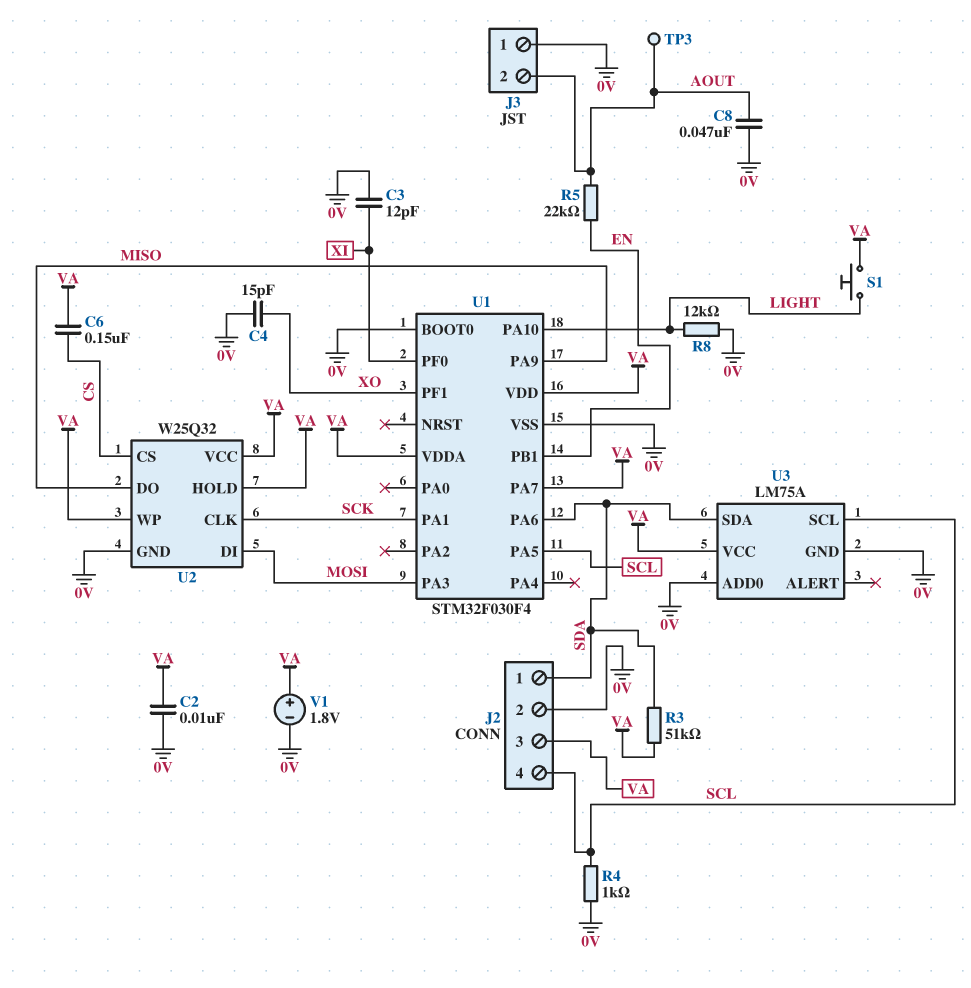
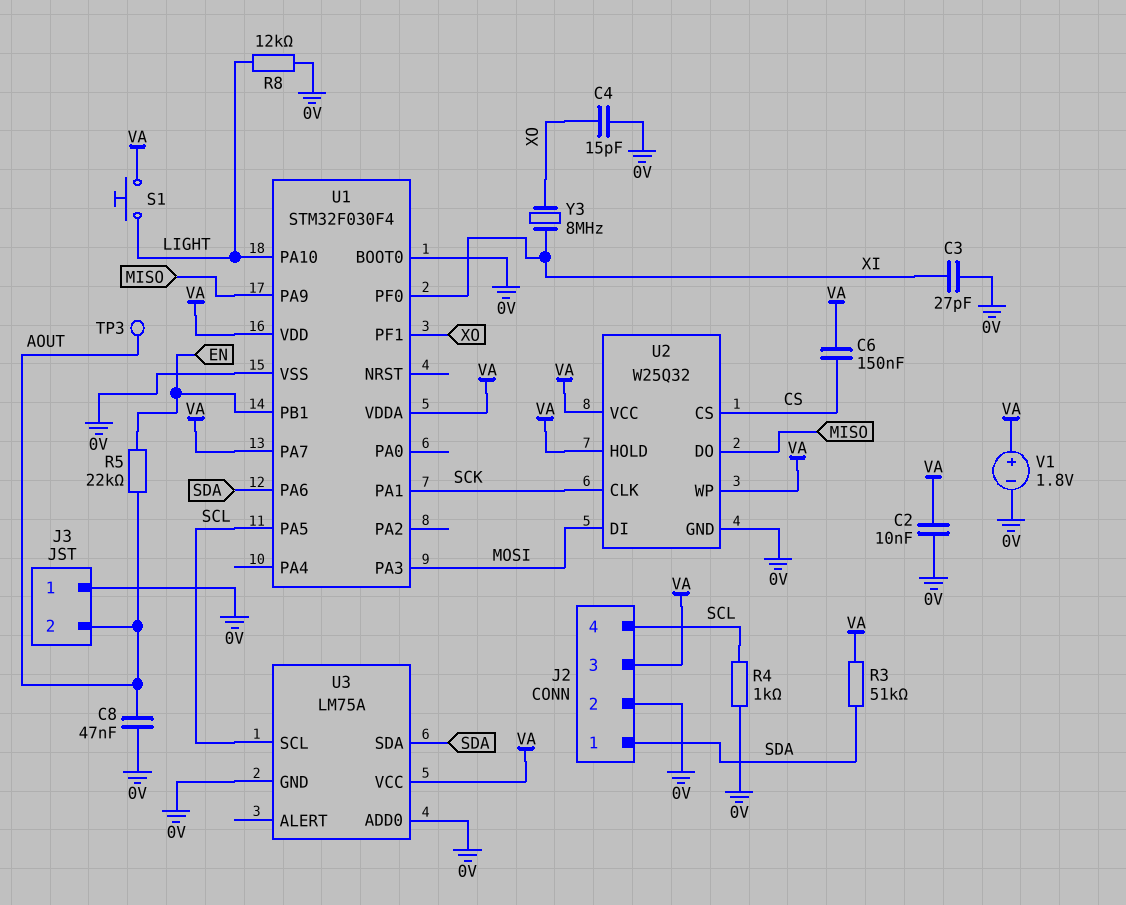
C3: 12pF (0V, XI) -> 27pF (0V, XI)
Y3: none -> 8MHz (XI, XO)

